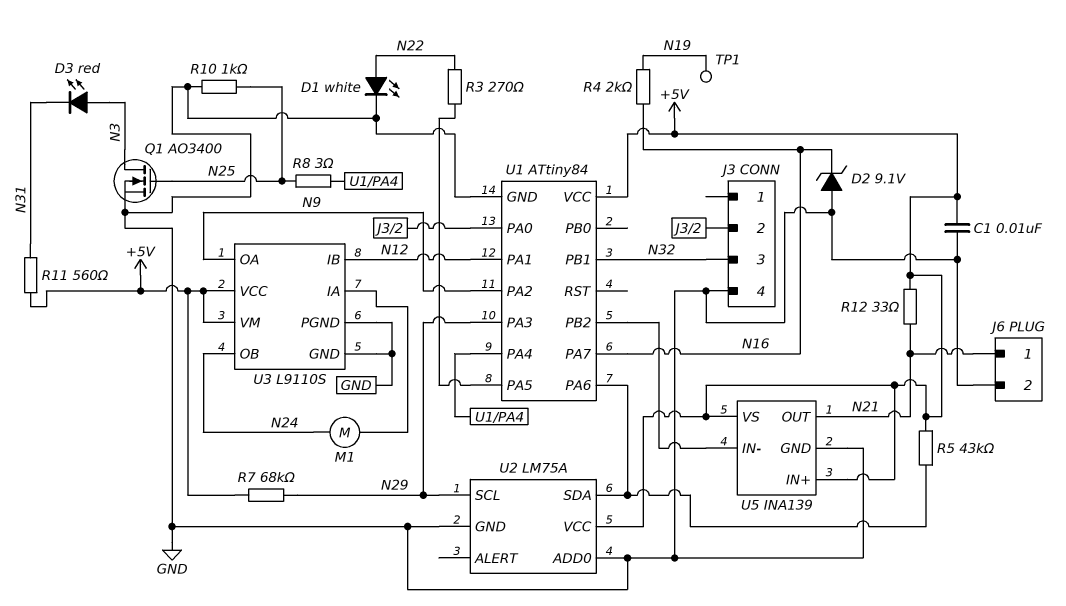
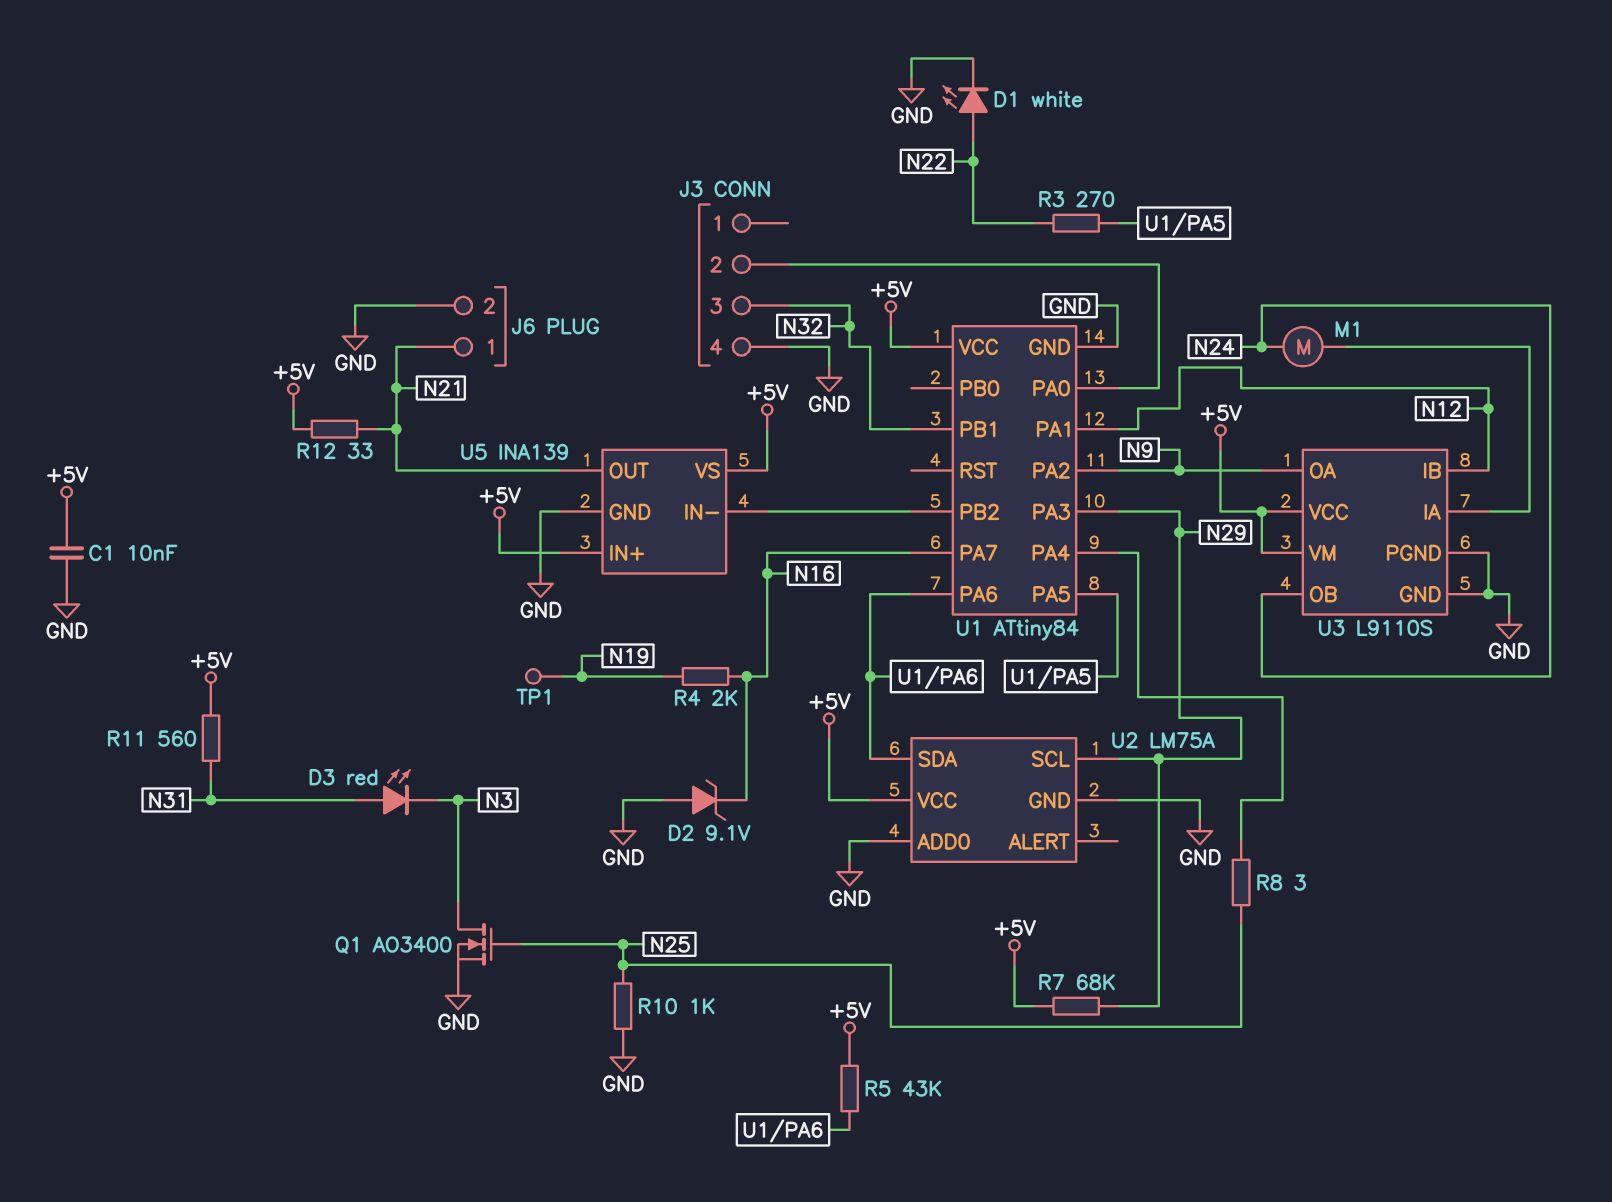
D3: LED red (A N3, K N31) -> LED red (A N31, K N3)

